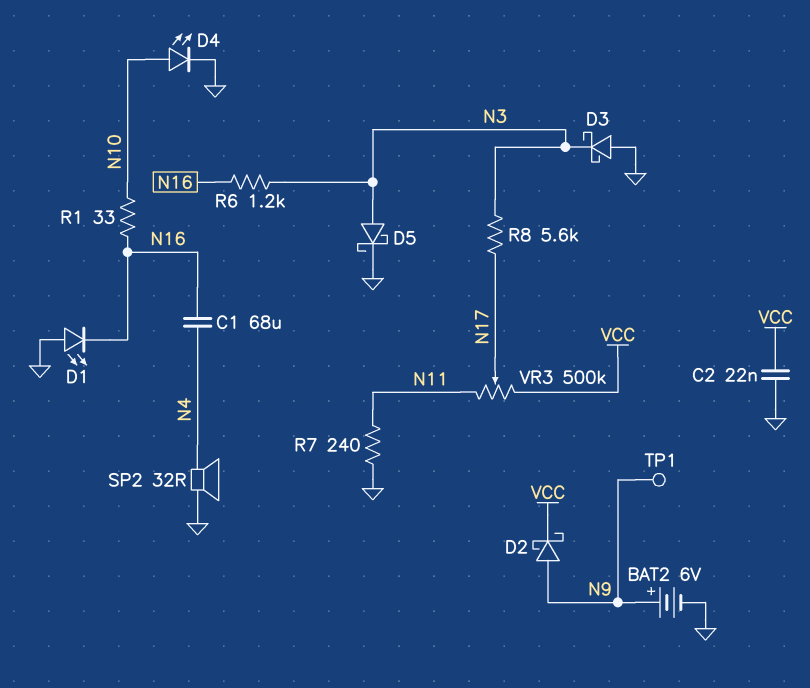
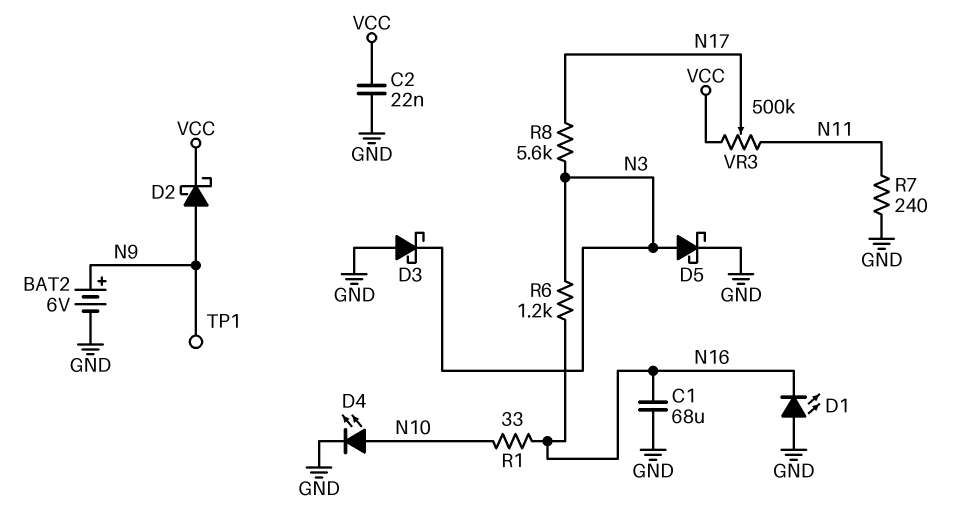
C1: 68uF (N4, N16) -> 68uF (GND, N16)
SP2: speaker 32R (GND, N4) -> none

